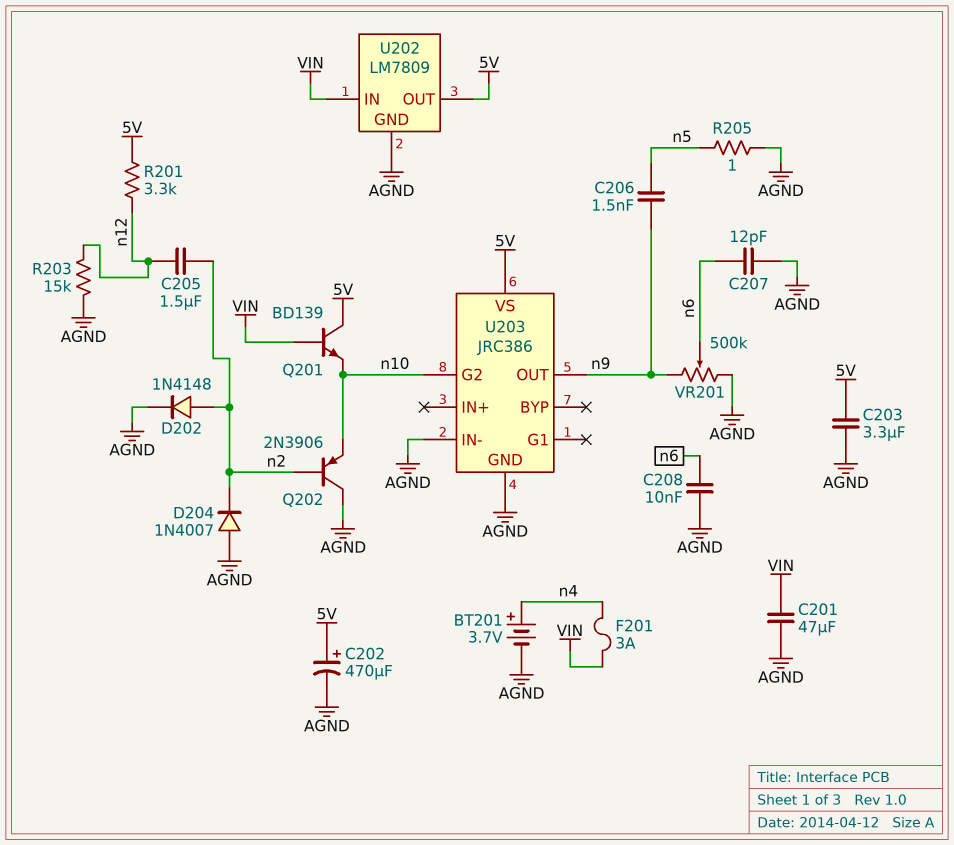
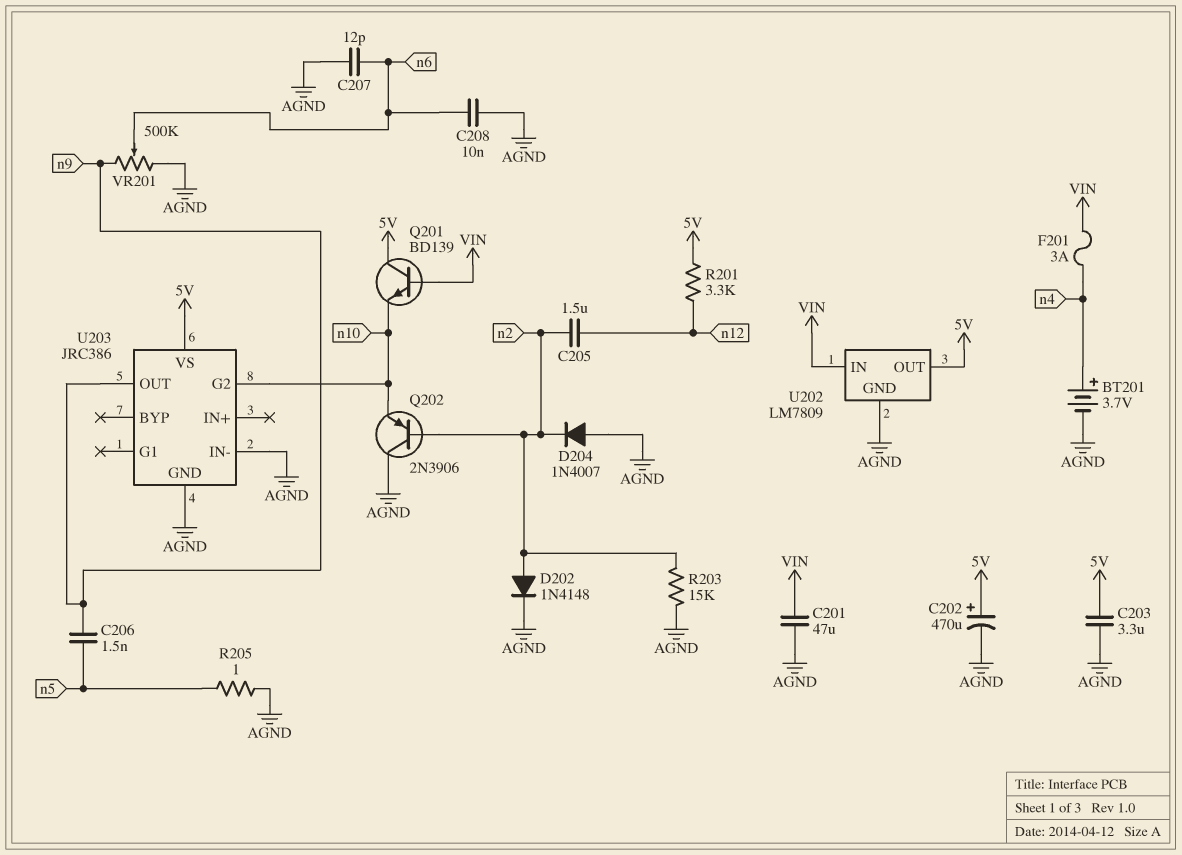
R203: 15k (AGND, n12) -> 15k (AGND, n2)

